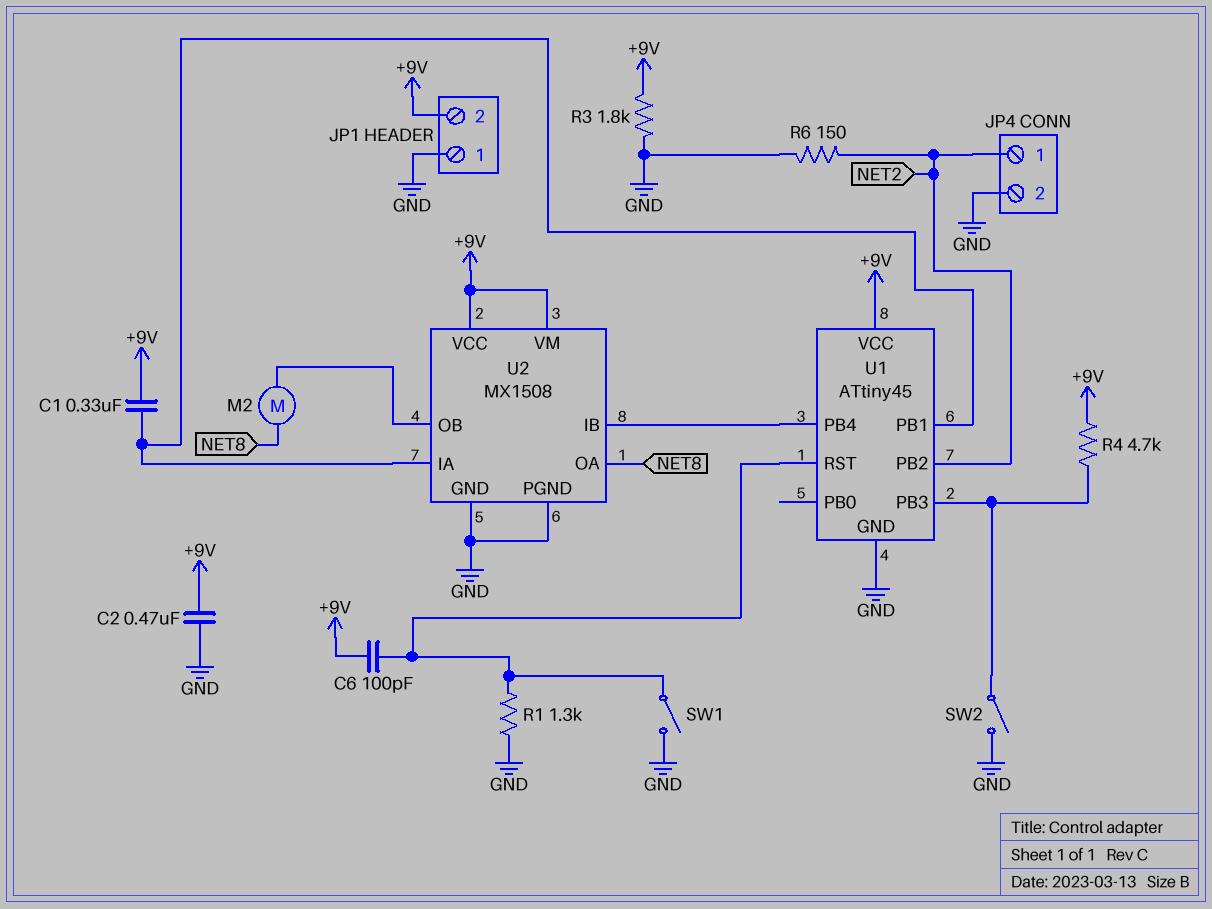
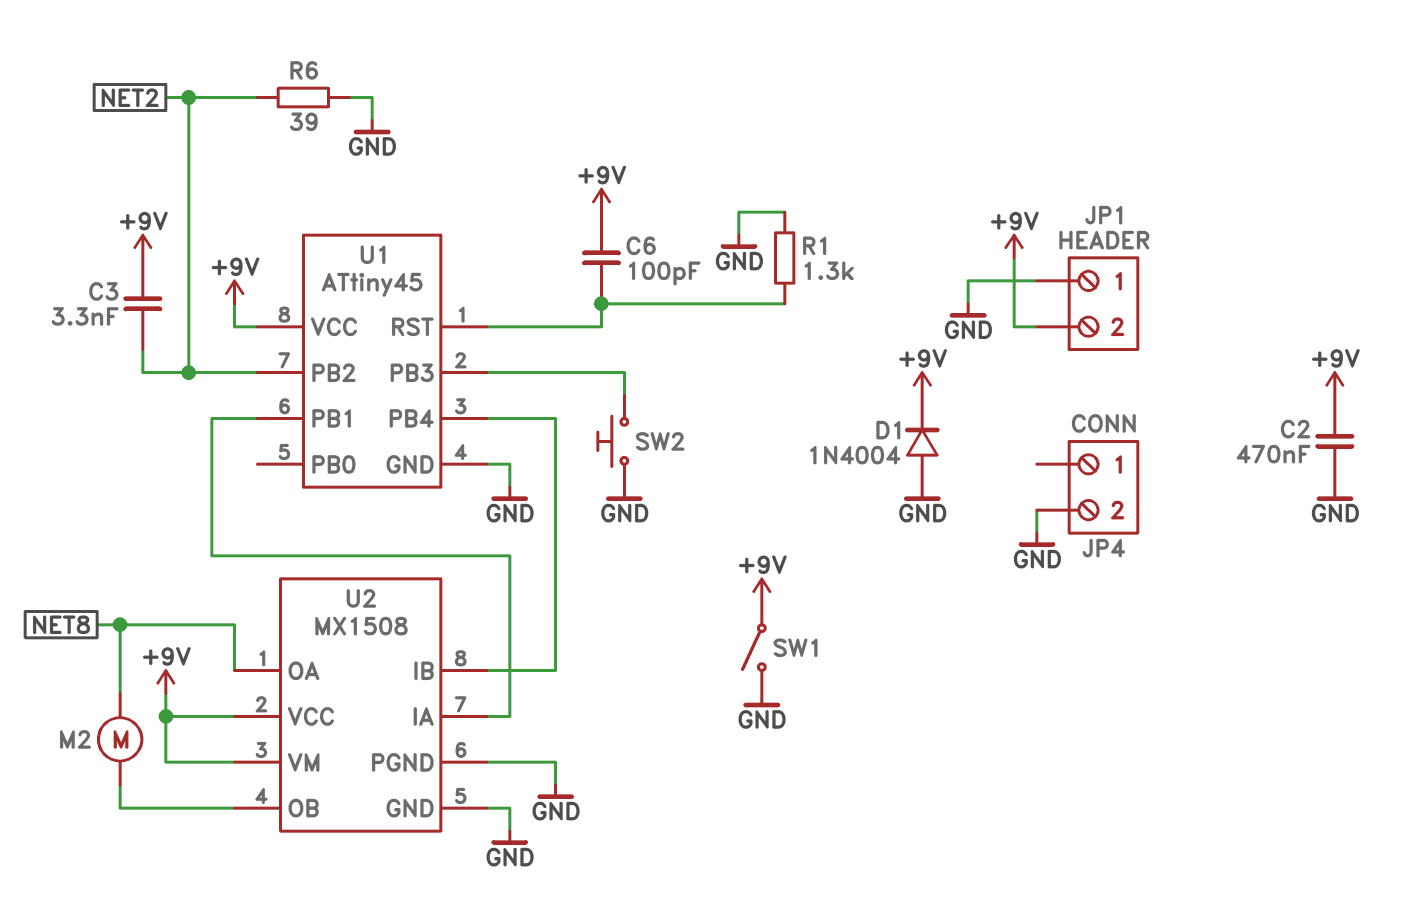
C1: 330nF (+9V, U1/PB1) -> none
C3: none -> 3.3nF (+9V, NET2)
D1: none -> diode 1N4004 (A GND, K +9V)
JP4 pin 1: NET2 -> none
R3: 1.8k (+9V, GND) -> none
R4: 4.7k (+9V, U1/PB3) -> none
R6: 150 (GND, NET2) -> 39 (GND, NET2)
SW1: switch (GND, U1/RST) -> switch (+9V, GND)
SW2: switch (GND, U1/PB3) -> button (GND, U1/PB3)

